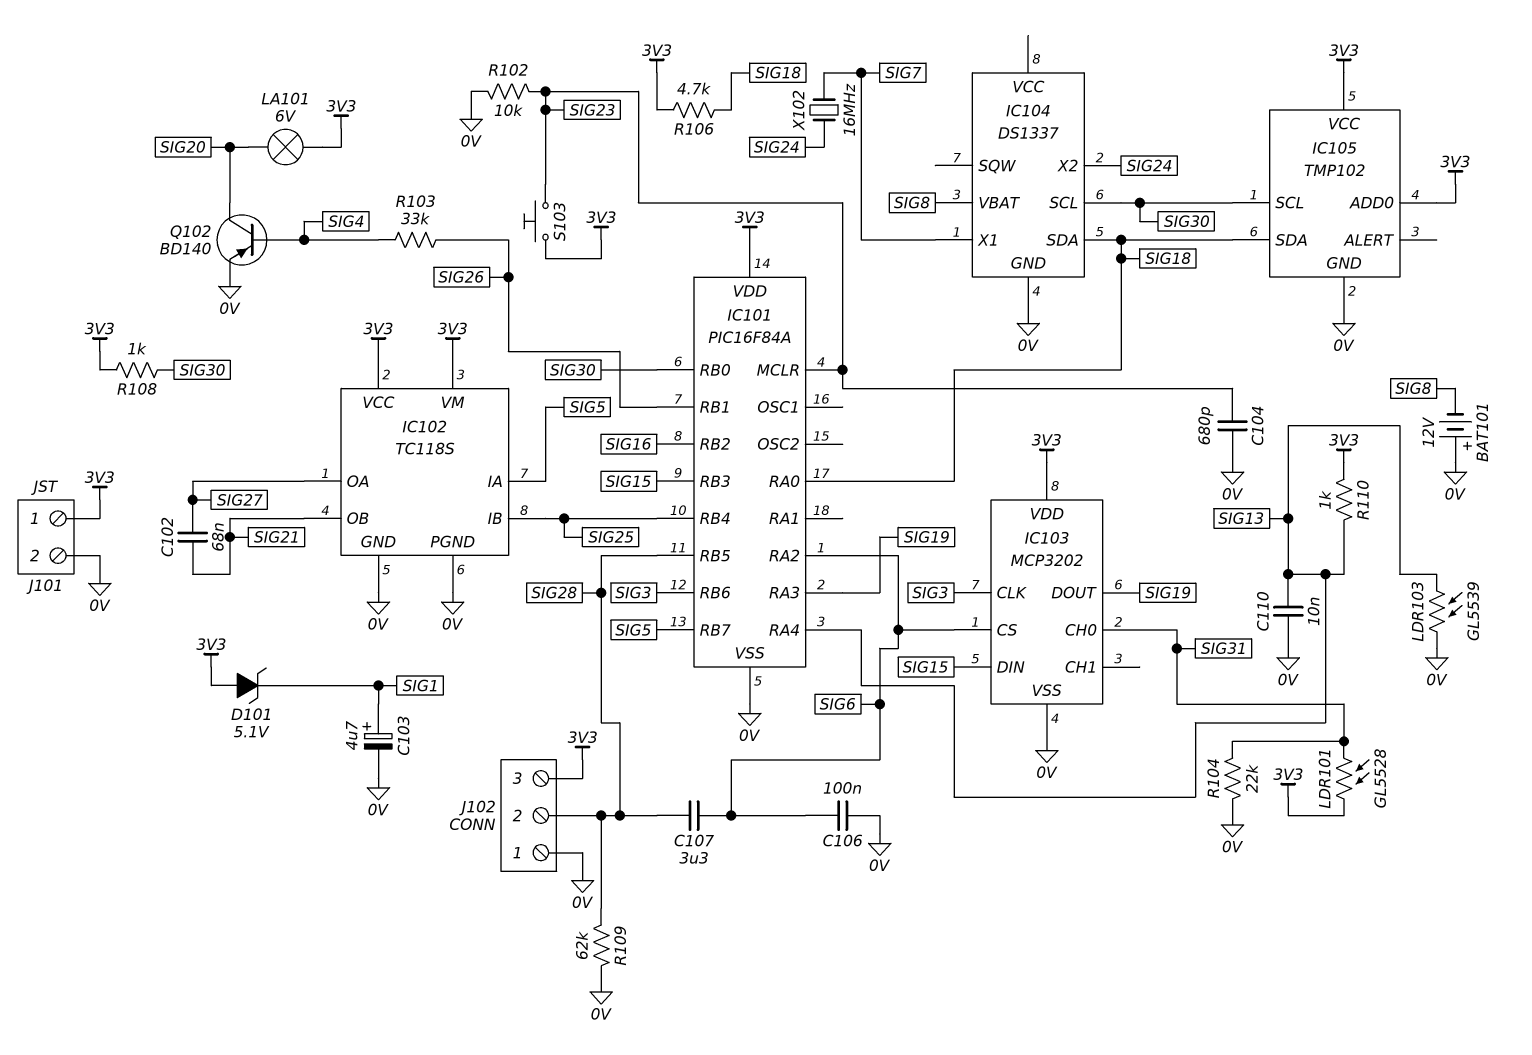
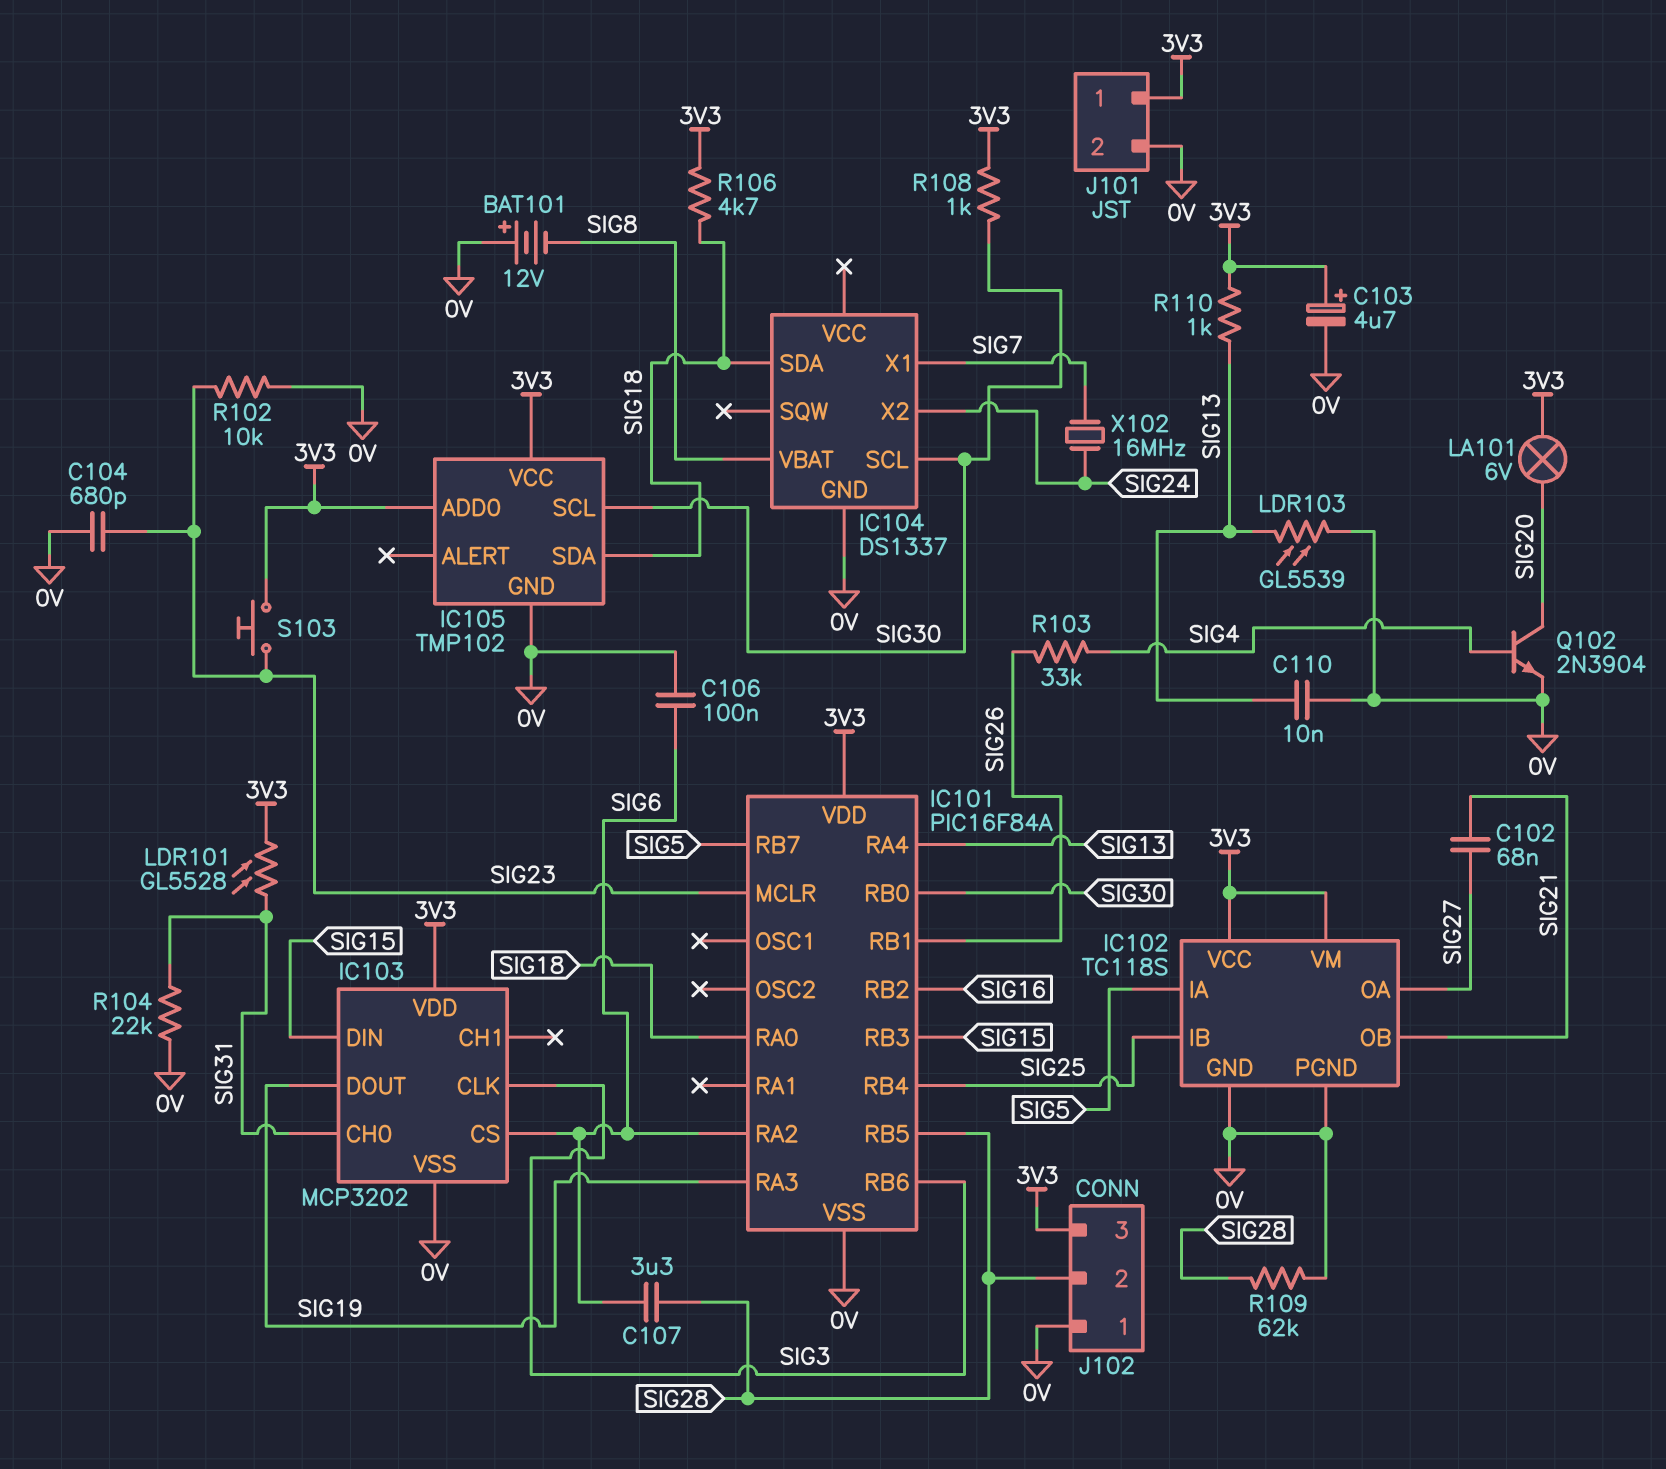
C103: 4.7uF (plus SIG1, minus 0V) -> 4.7uF (plus 3V3, minus 0V)
D101: zener 5.1V (A 3V3, K SIG1) -> none
Q102: PNP BD140 (B SIG4, C SIG20, E 0V) -> NPN 2N3904 (B SIG4, C SIG20, E 0V)

